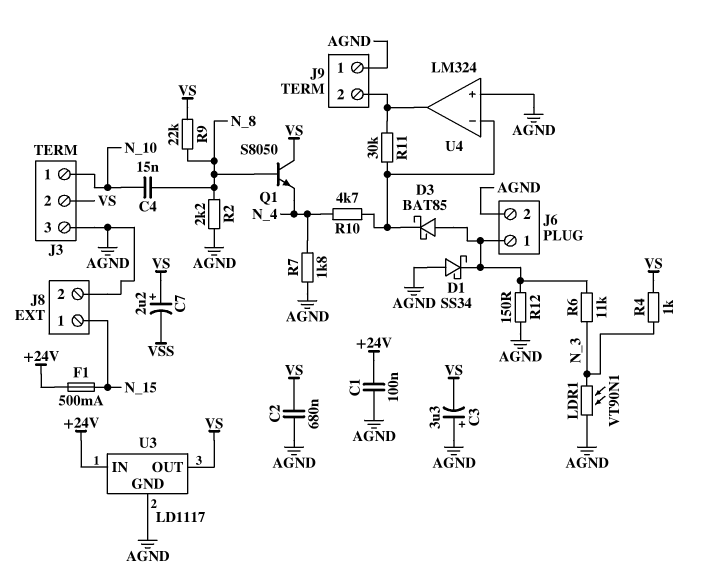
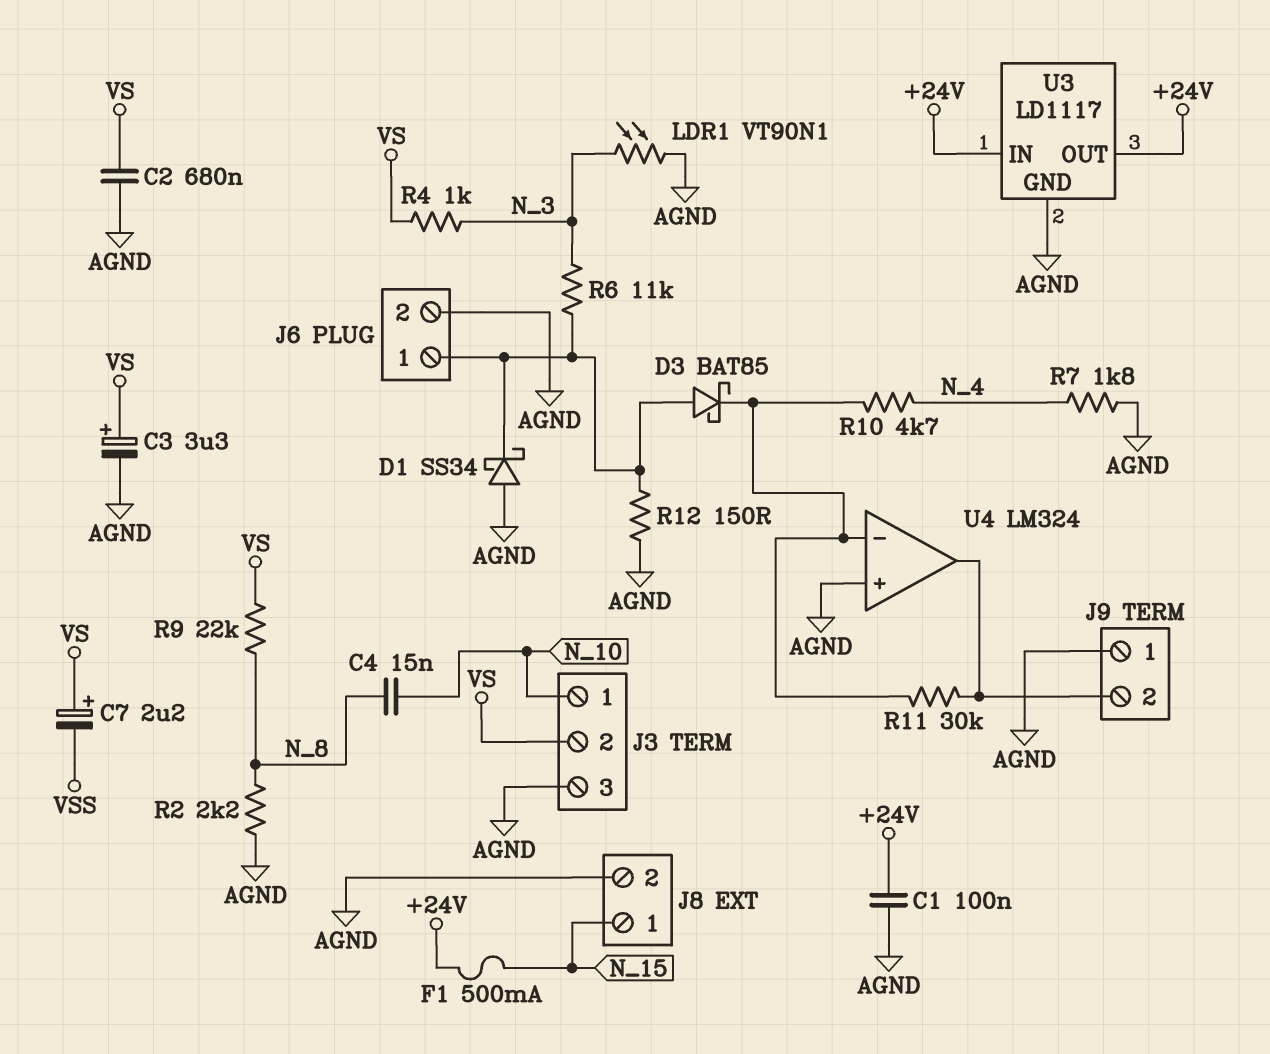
C3: 3.3uF (plus AGND, minus VS) -> 3.3uF (plus VS, minus AGND)
Q1: NPN S8050 (B N_8, C VS, E N_4) -> none
U3 pin OUT: VS -> +24V

